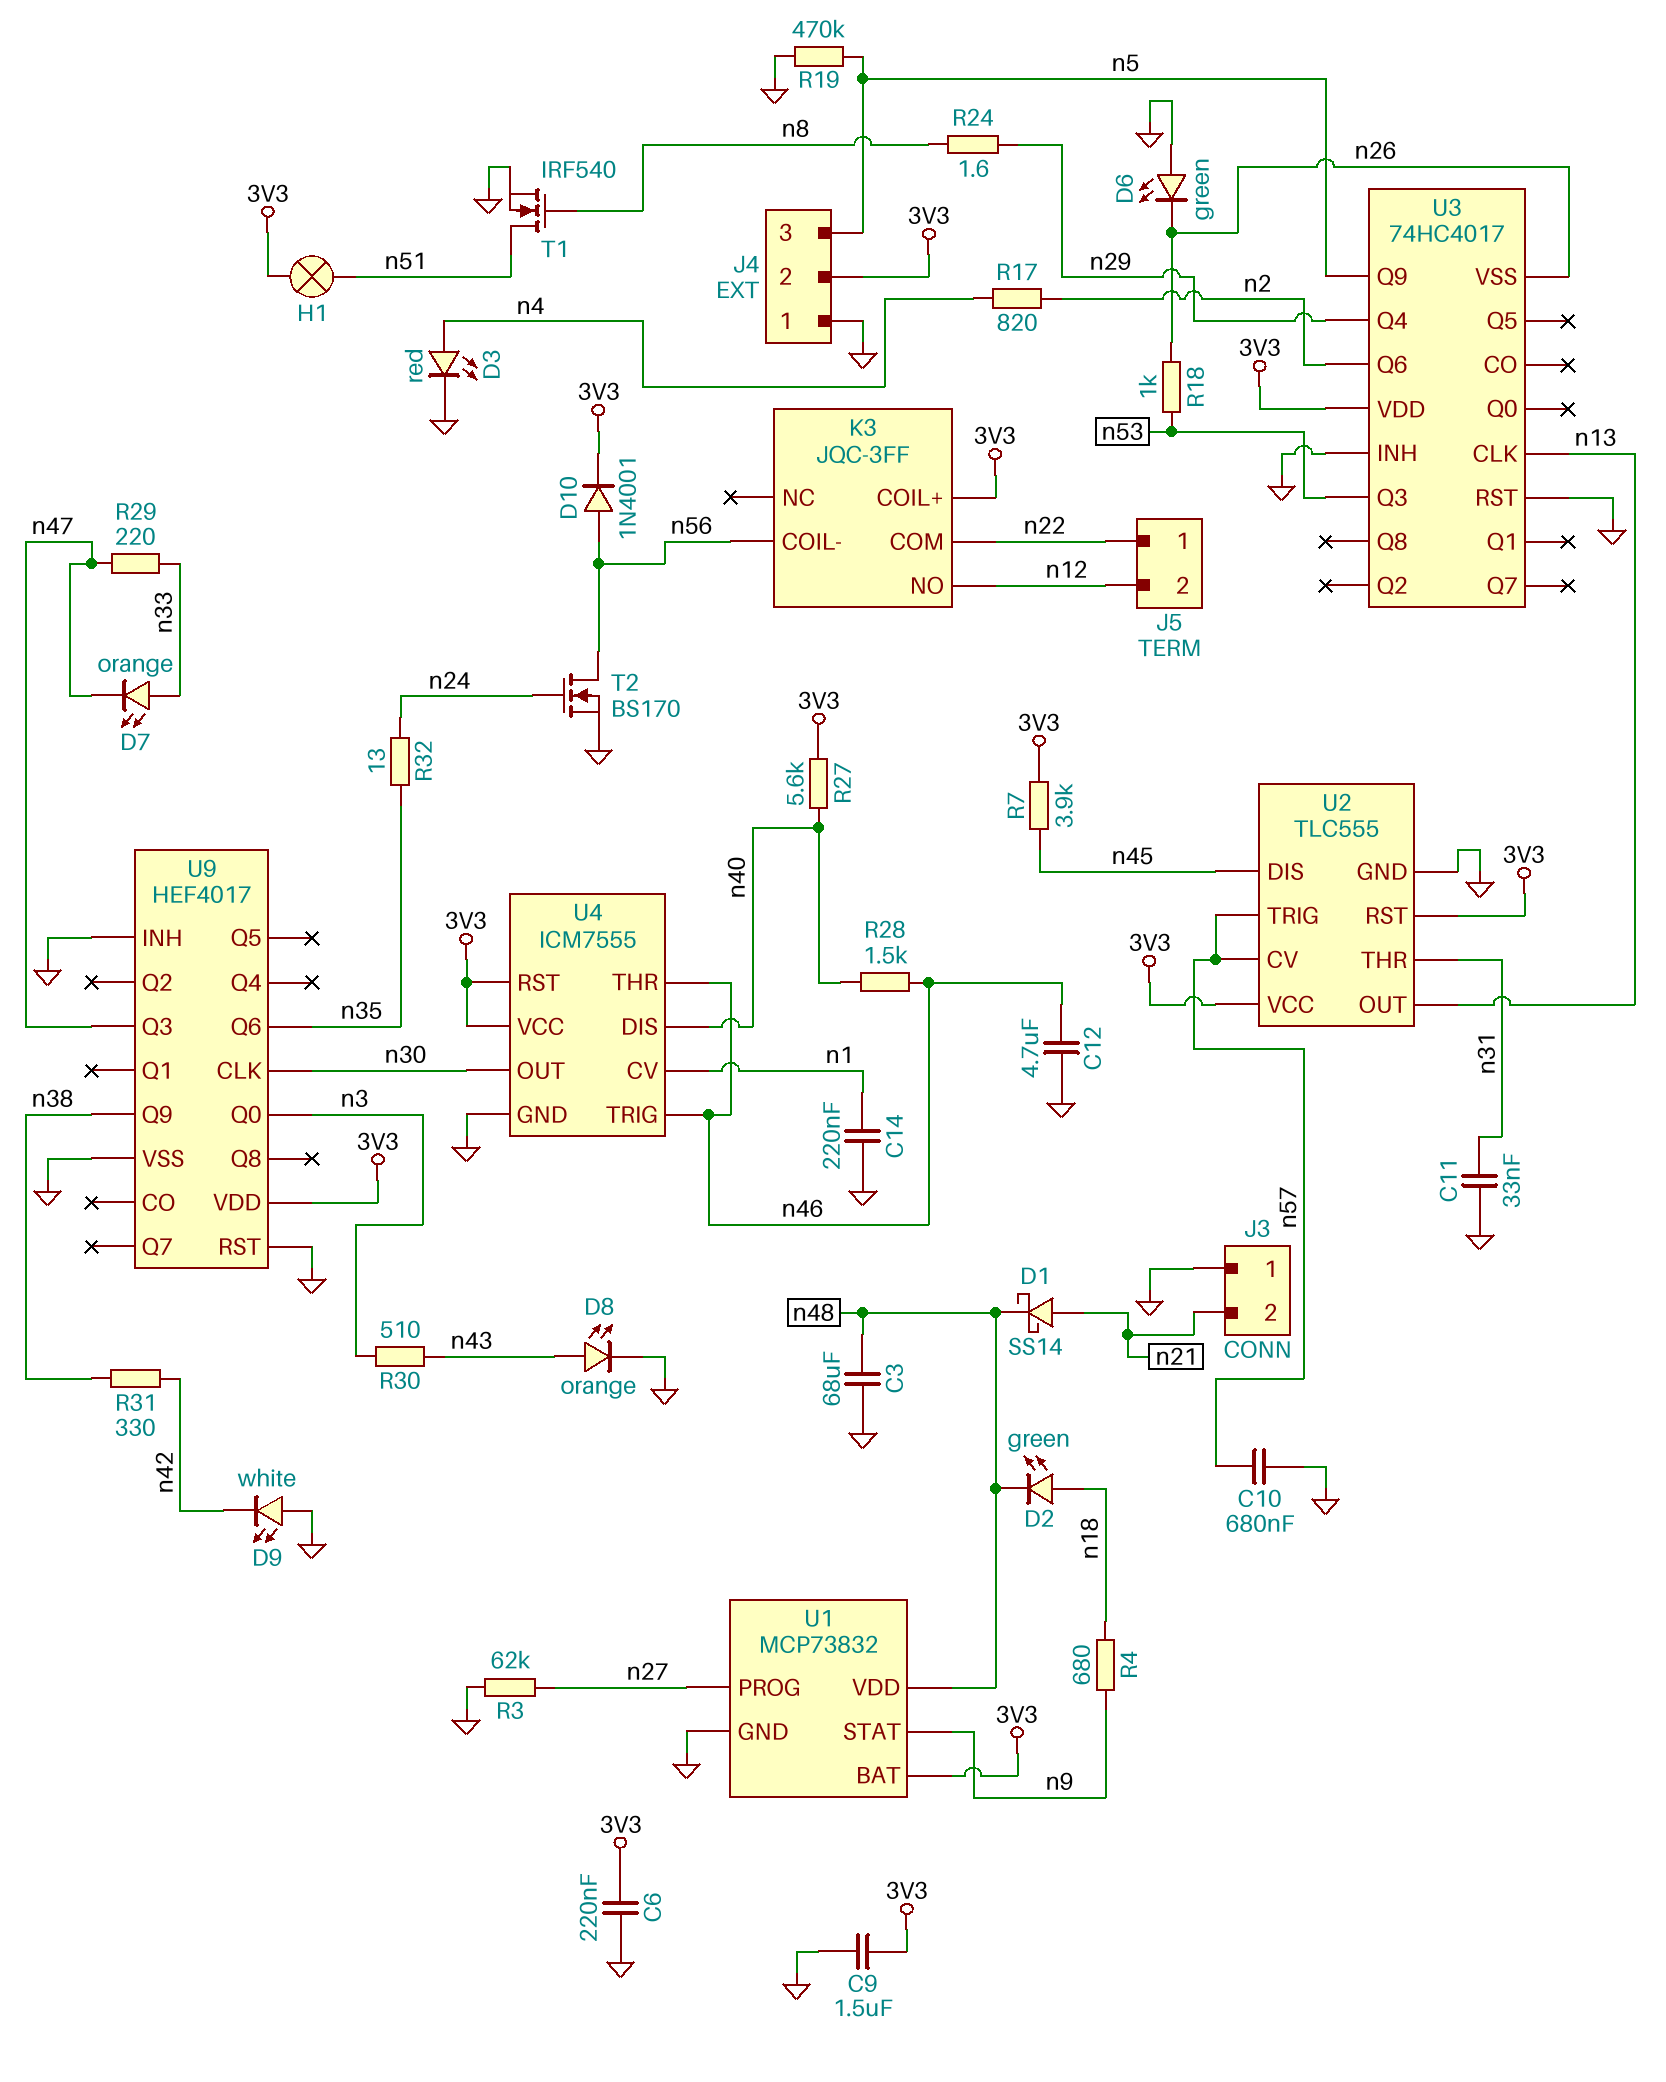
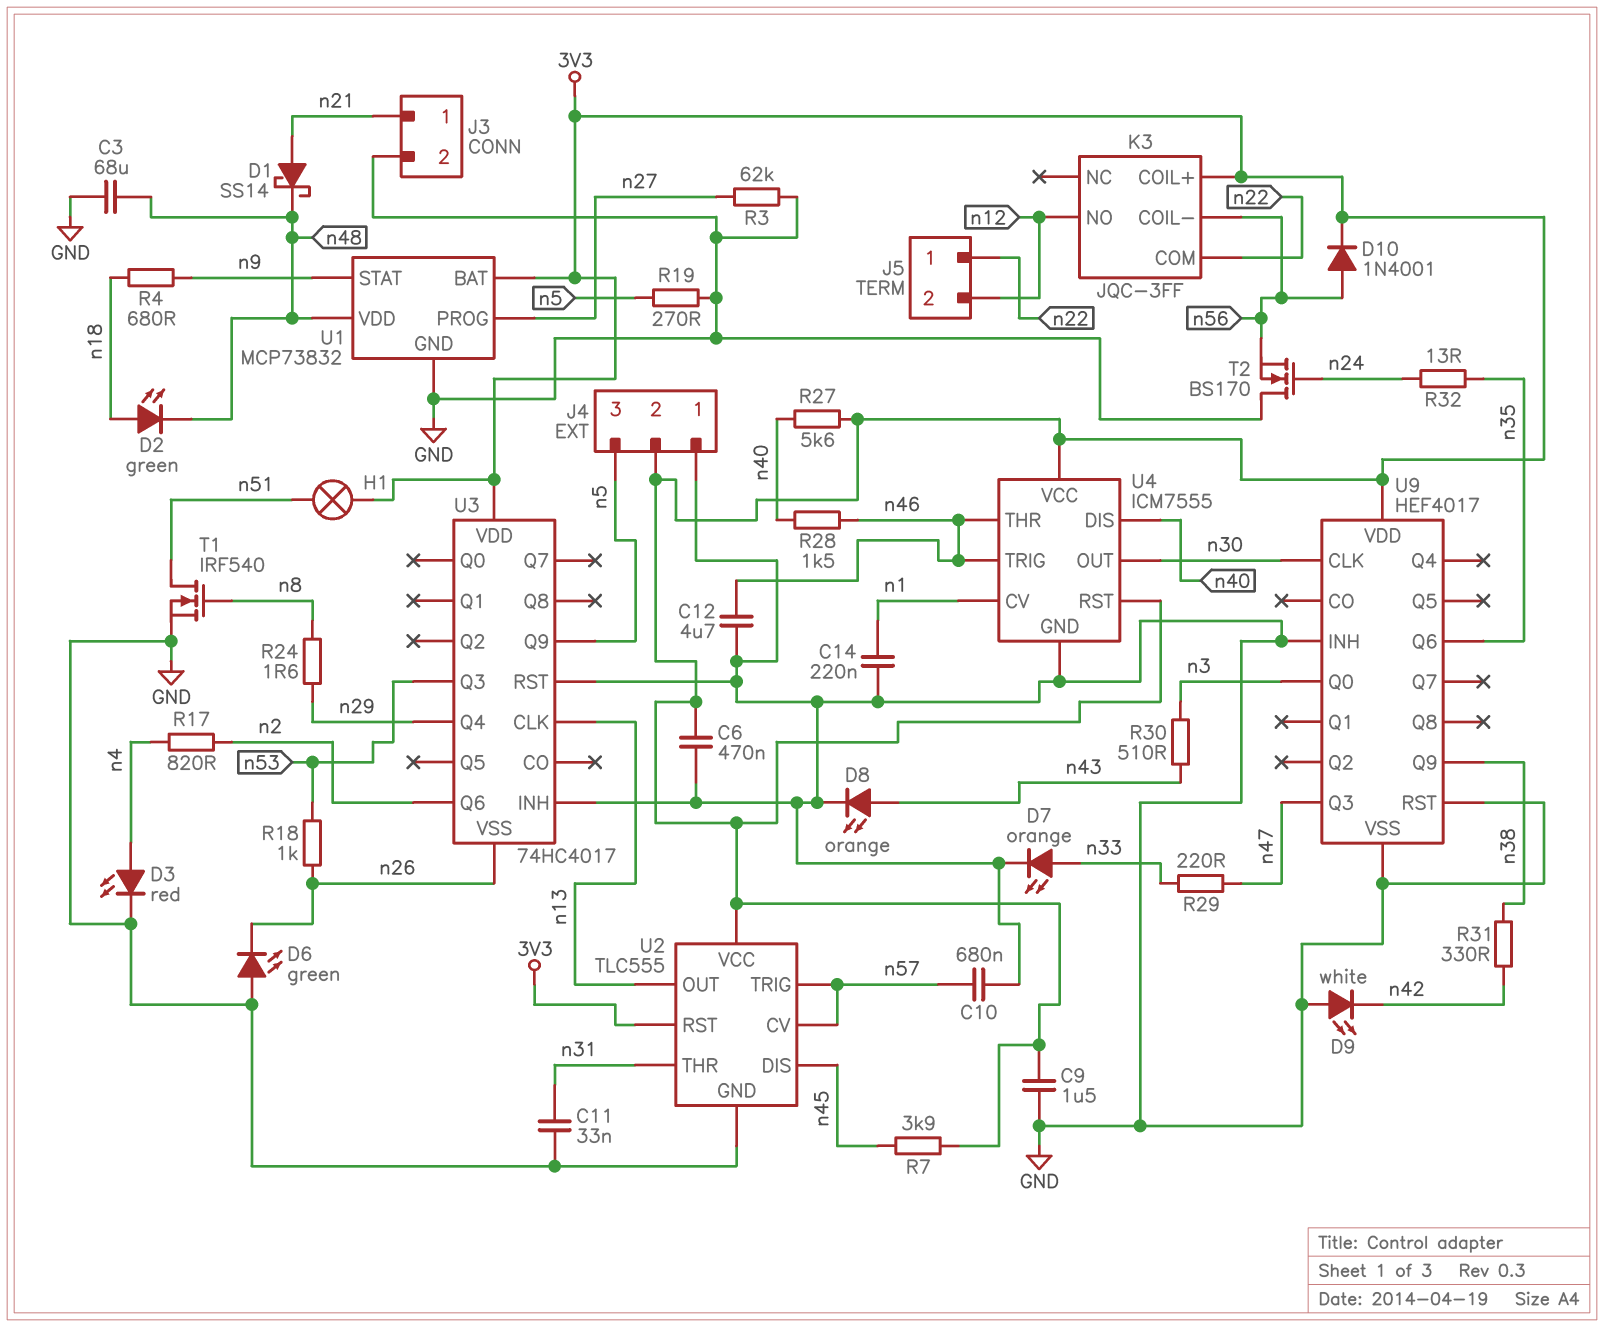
C6: 220nF (3V3, GND) -> 470nF (3V3, GND)
D7: LED orange (A n33, K n47) -> LED orange (A n33, K GND)
J3 pin 1: GND -> n21
J3 pin 2: n21 -> GND
R19: 470k (GND, n5) -> 270 (GND, n5)
T2: NMOS BS170 (G n24, D n56, S GND) -> NMOS BS170 (G n24, D GND, S n56)

